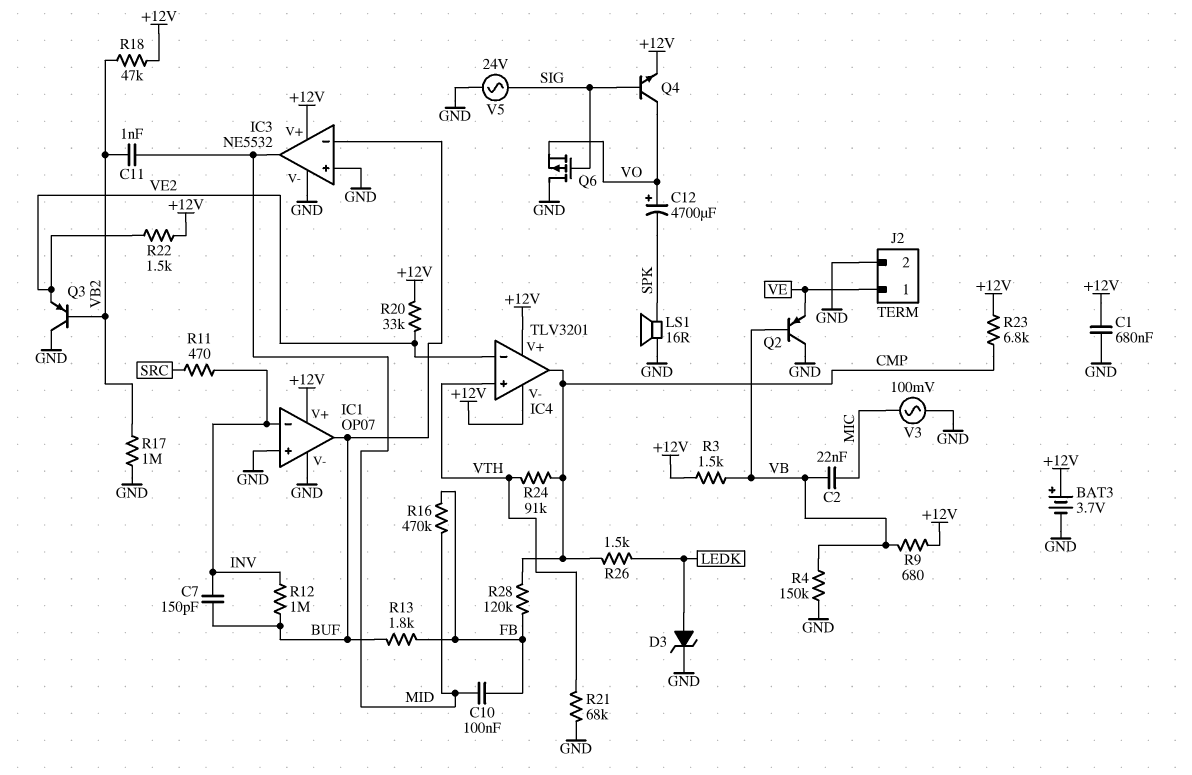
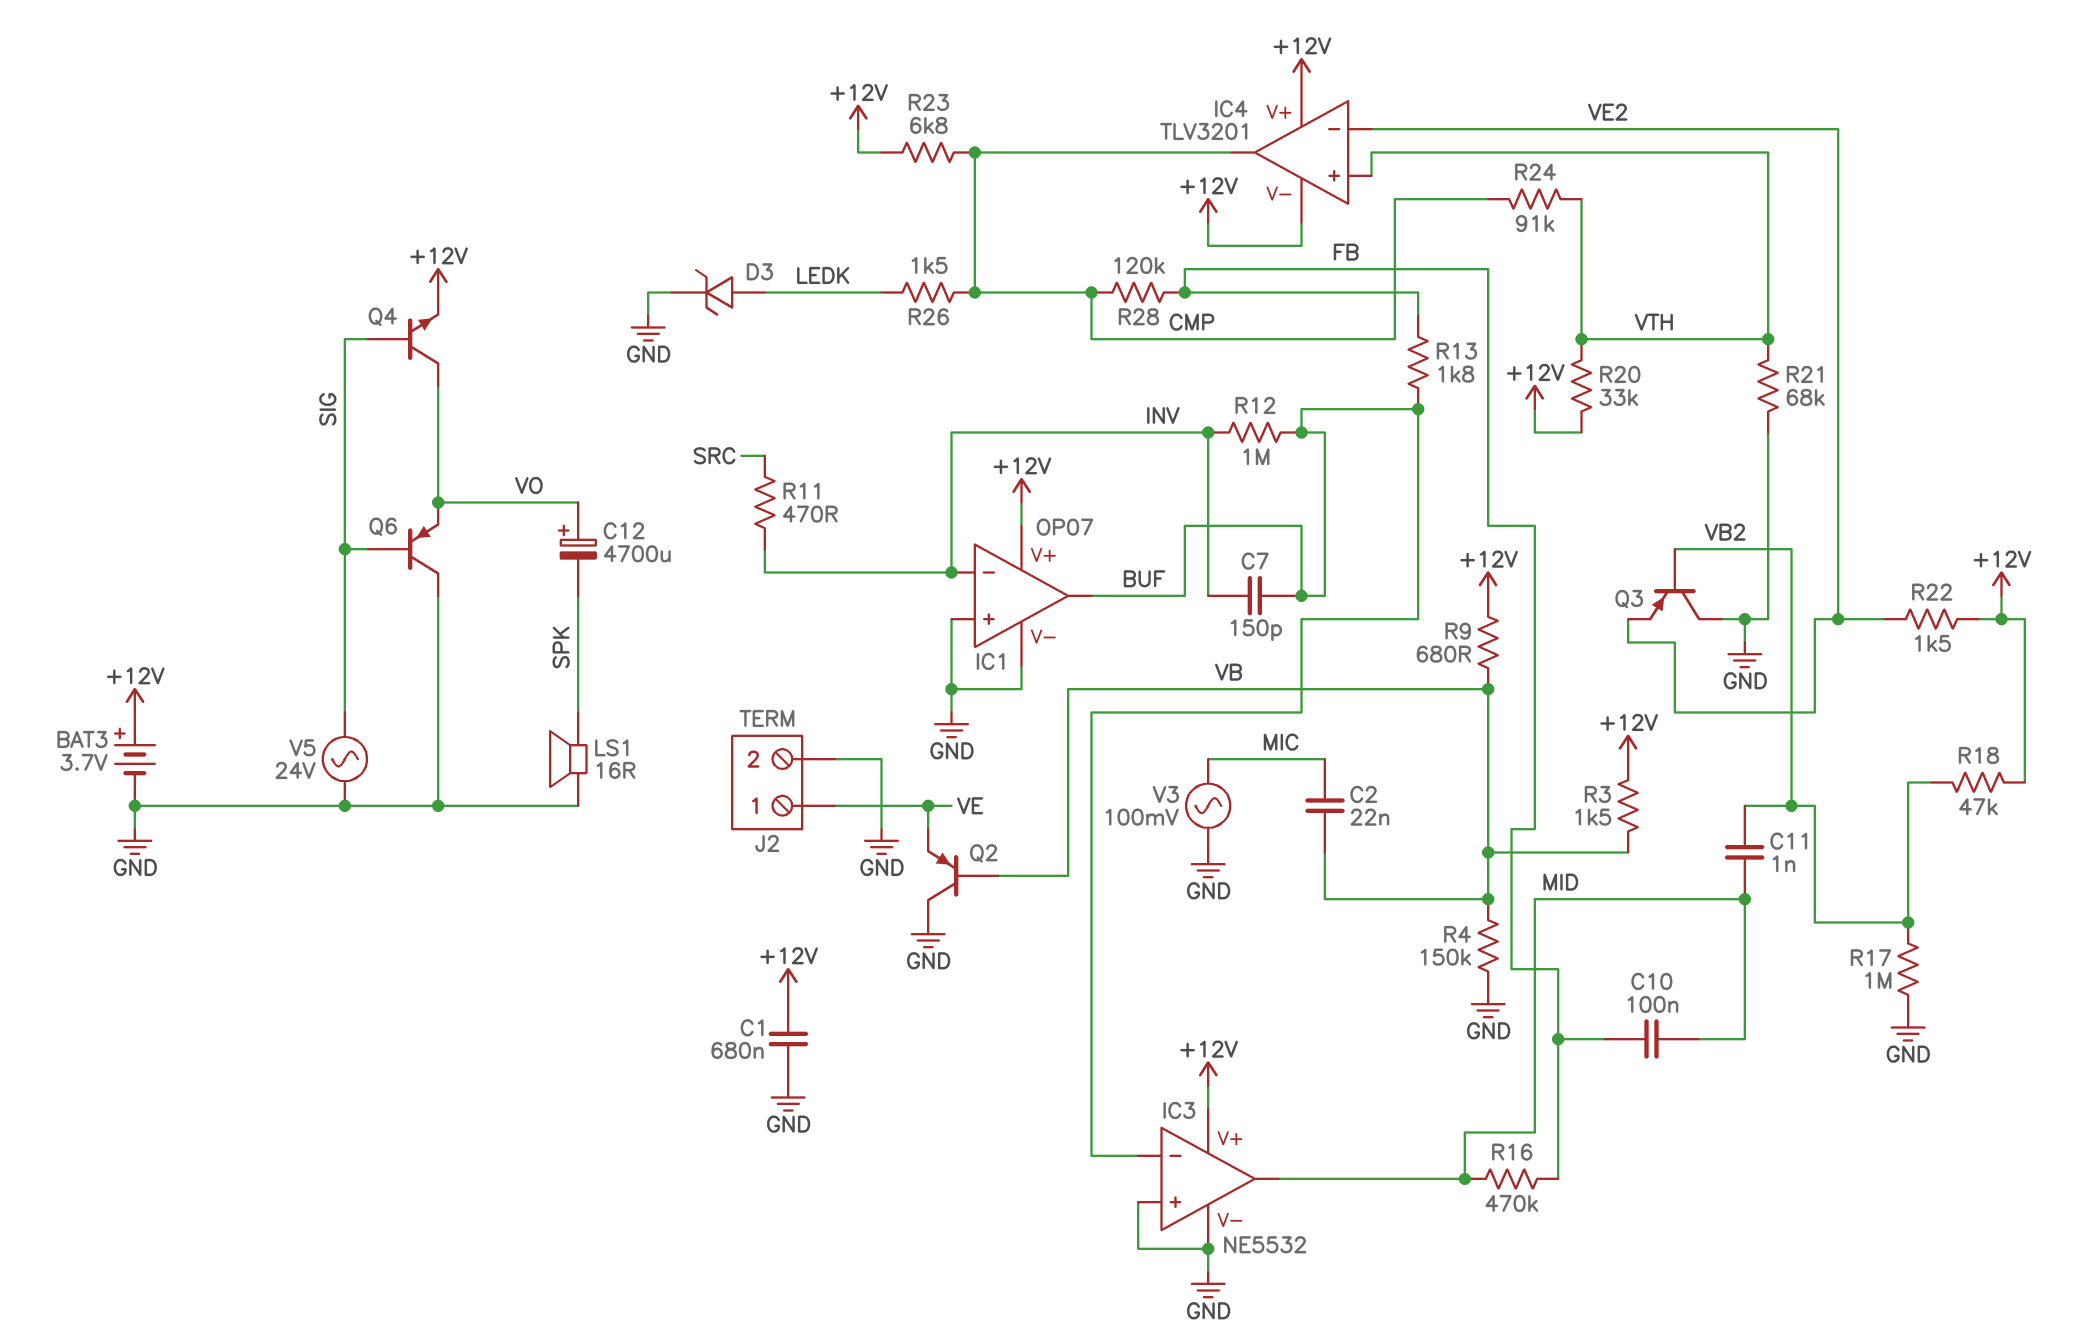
Q6: PMOS (G SIG, D GND, S VO) -> PNP (B SIG, C GND, E VO)
R20: 33k (+12V, VE2) -> 33k (+12V, VTH)

